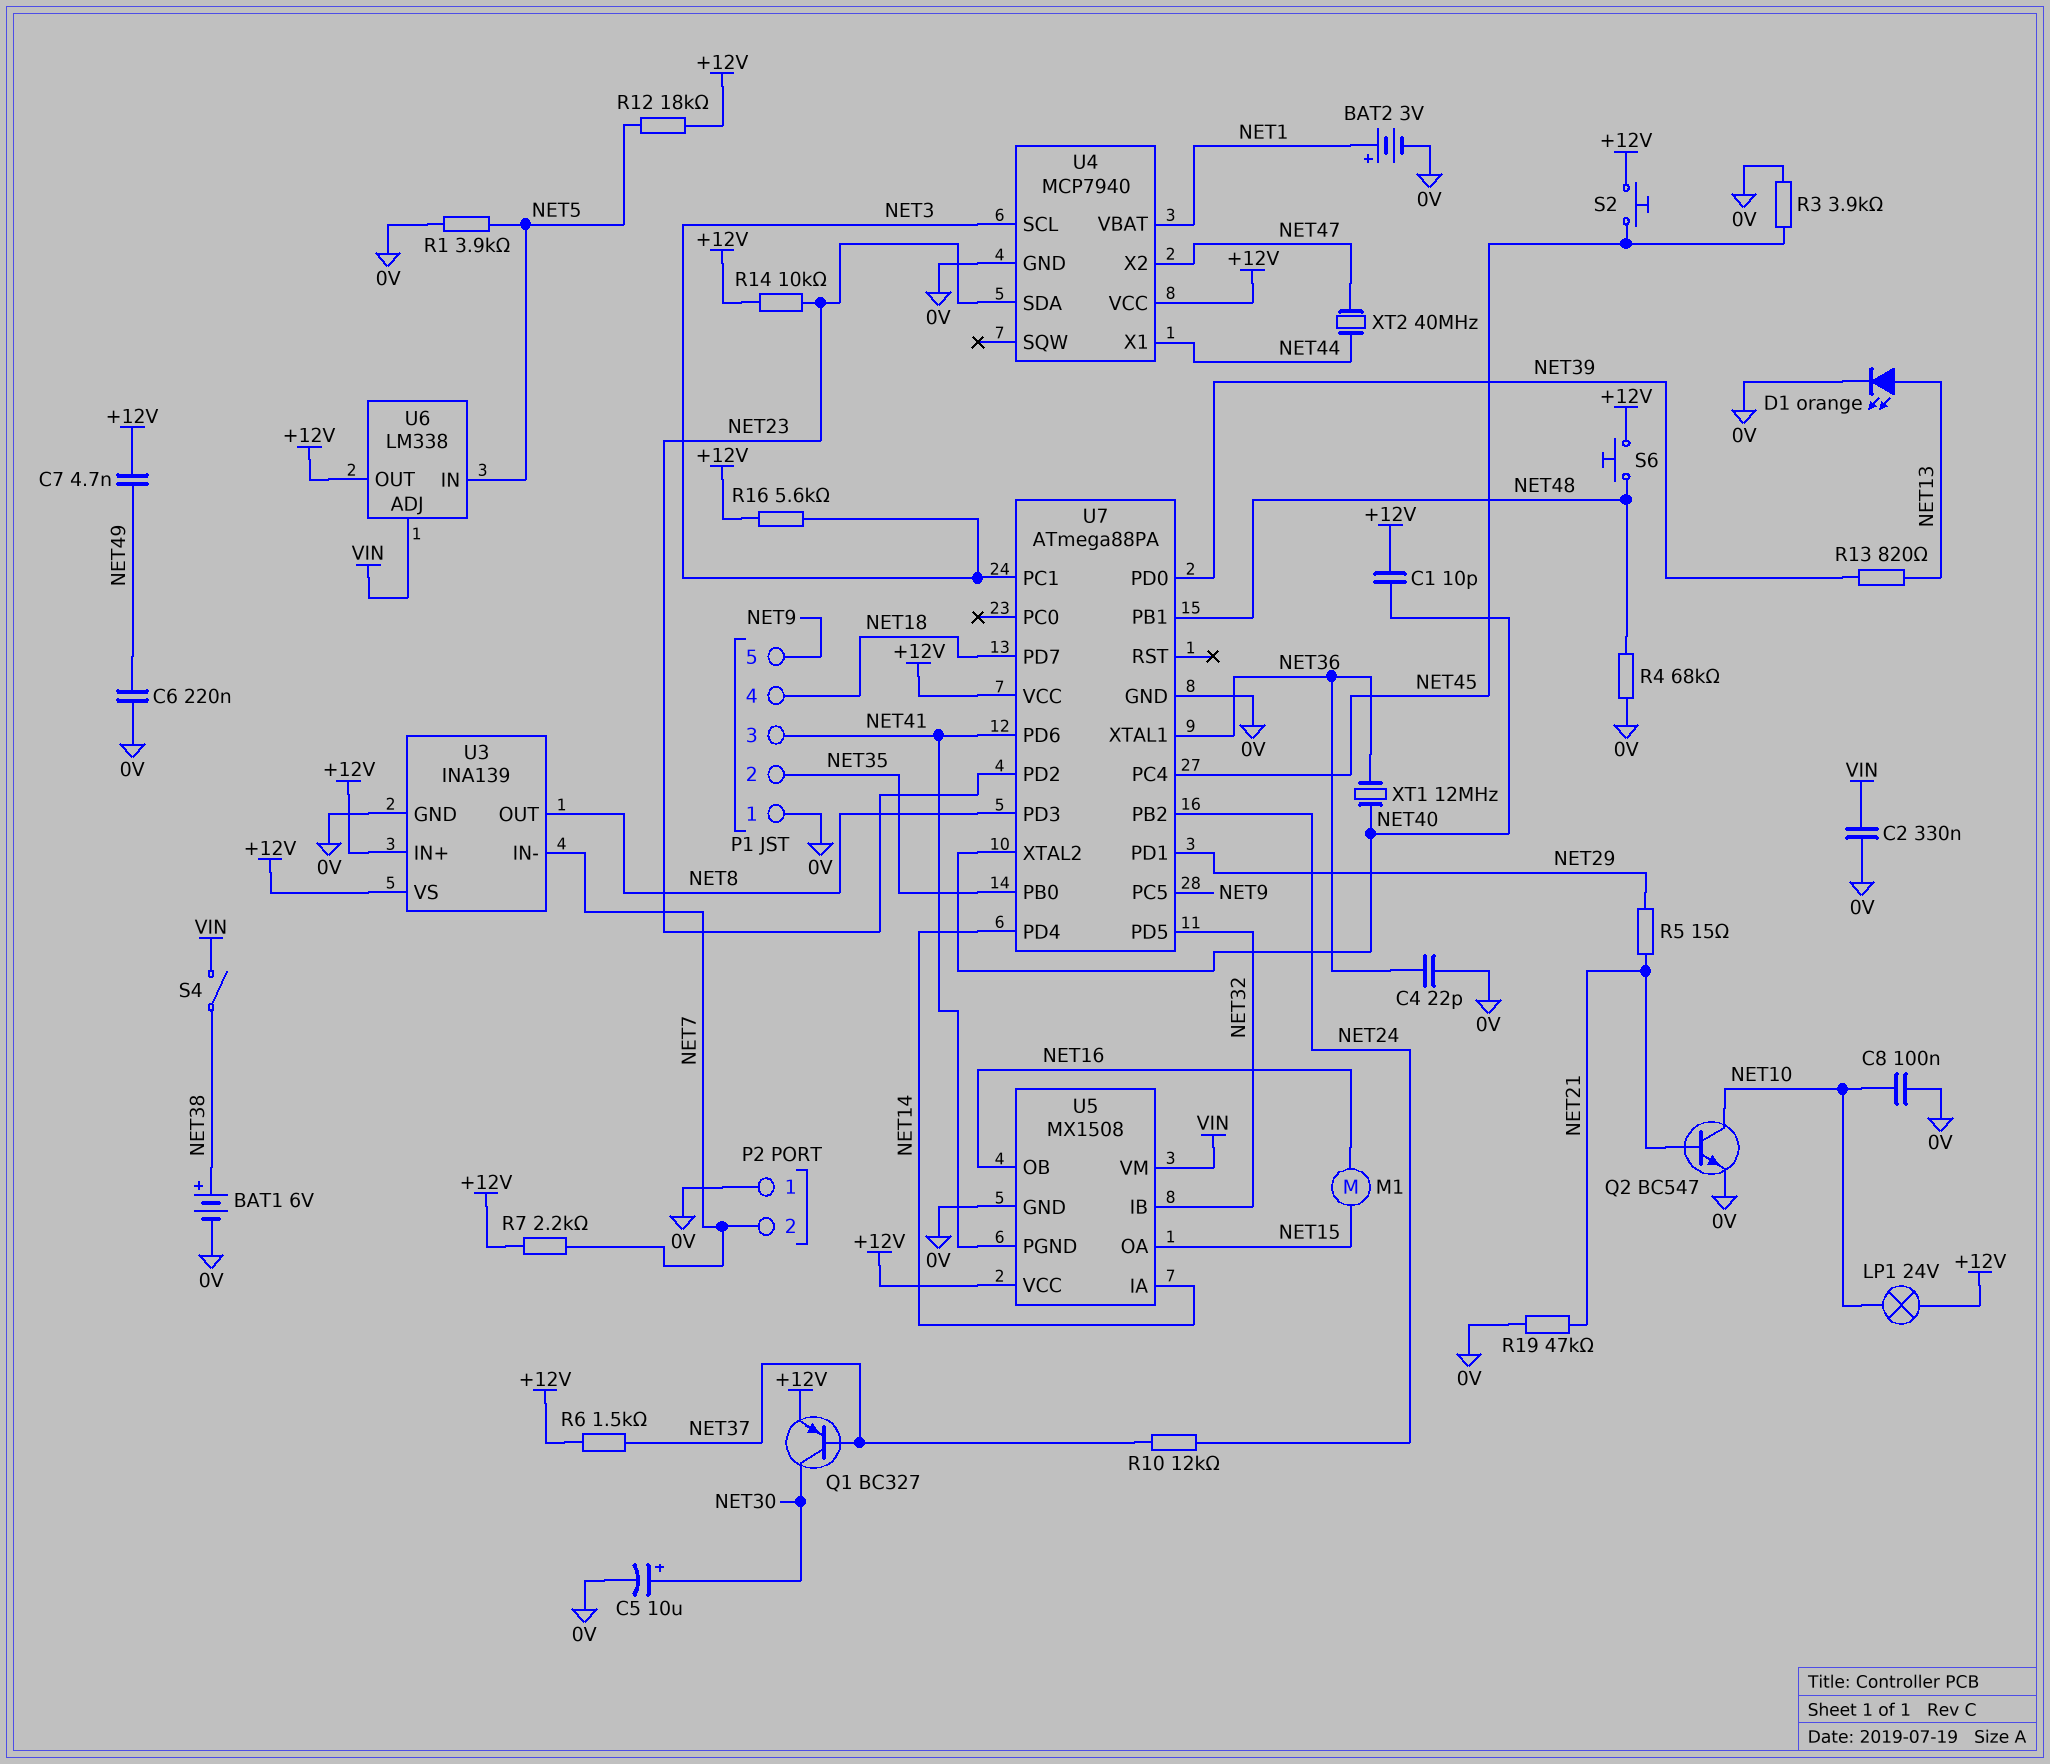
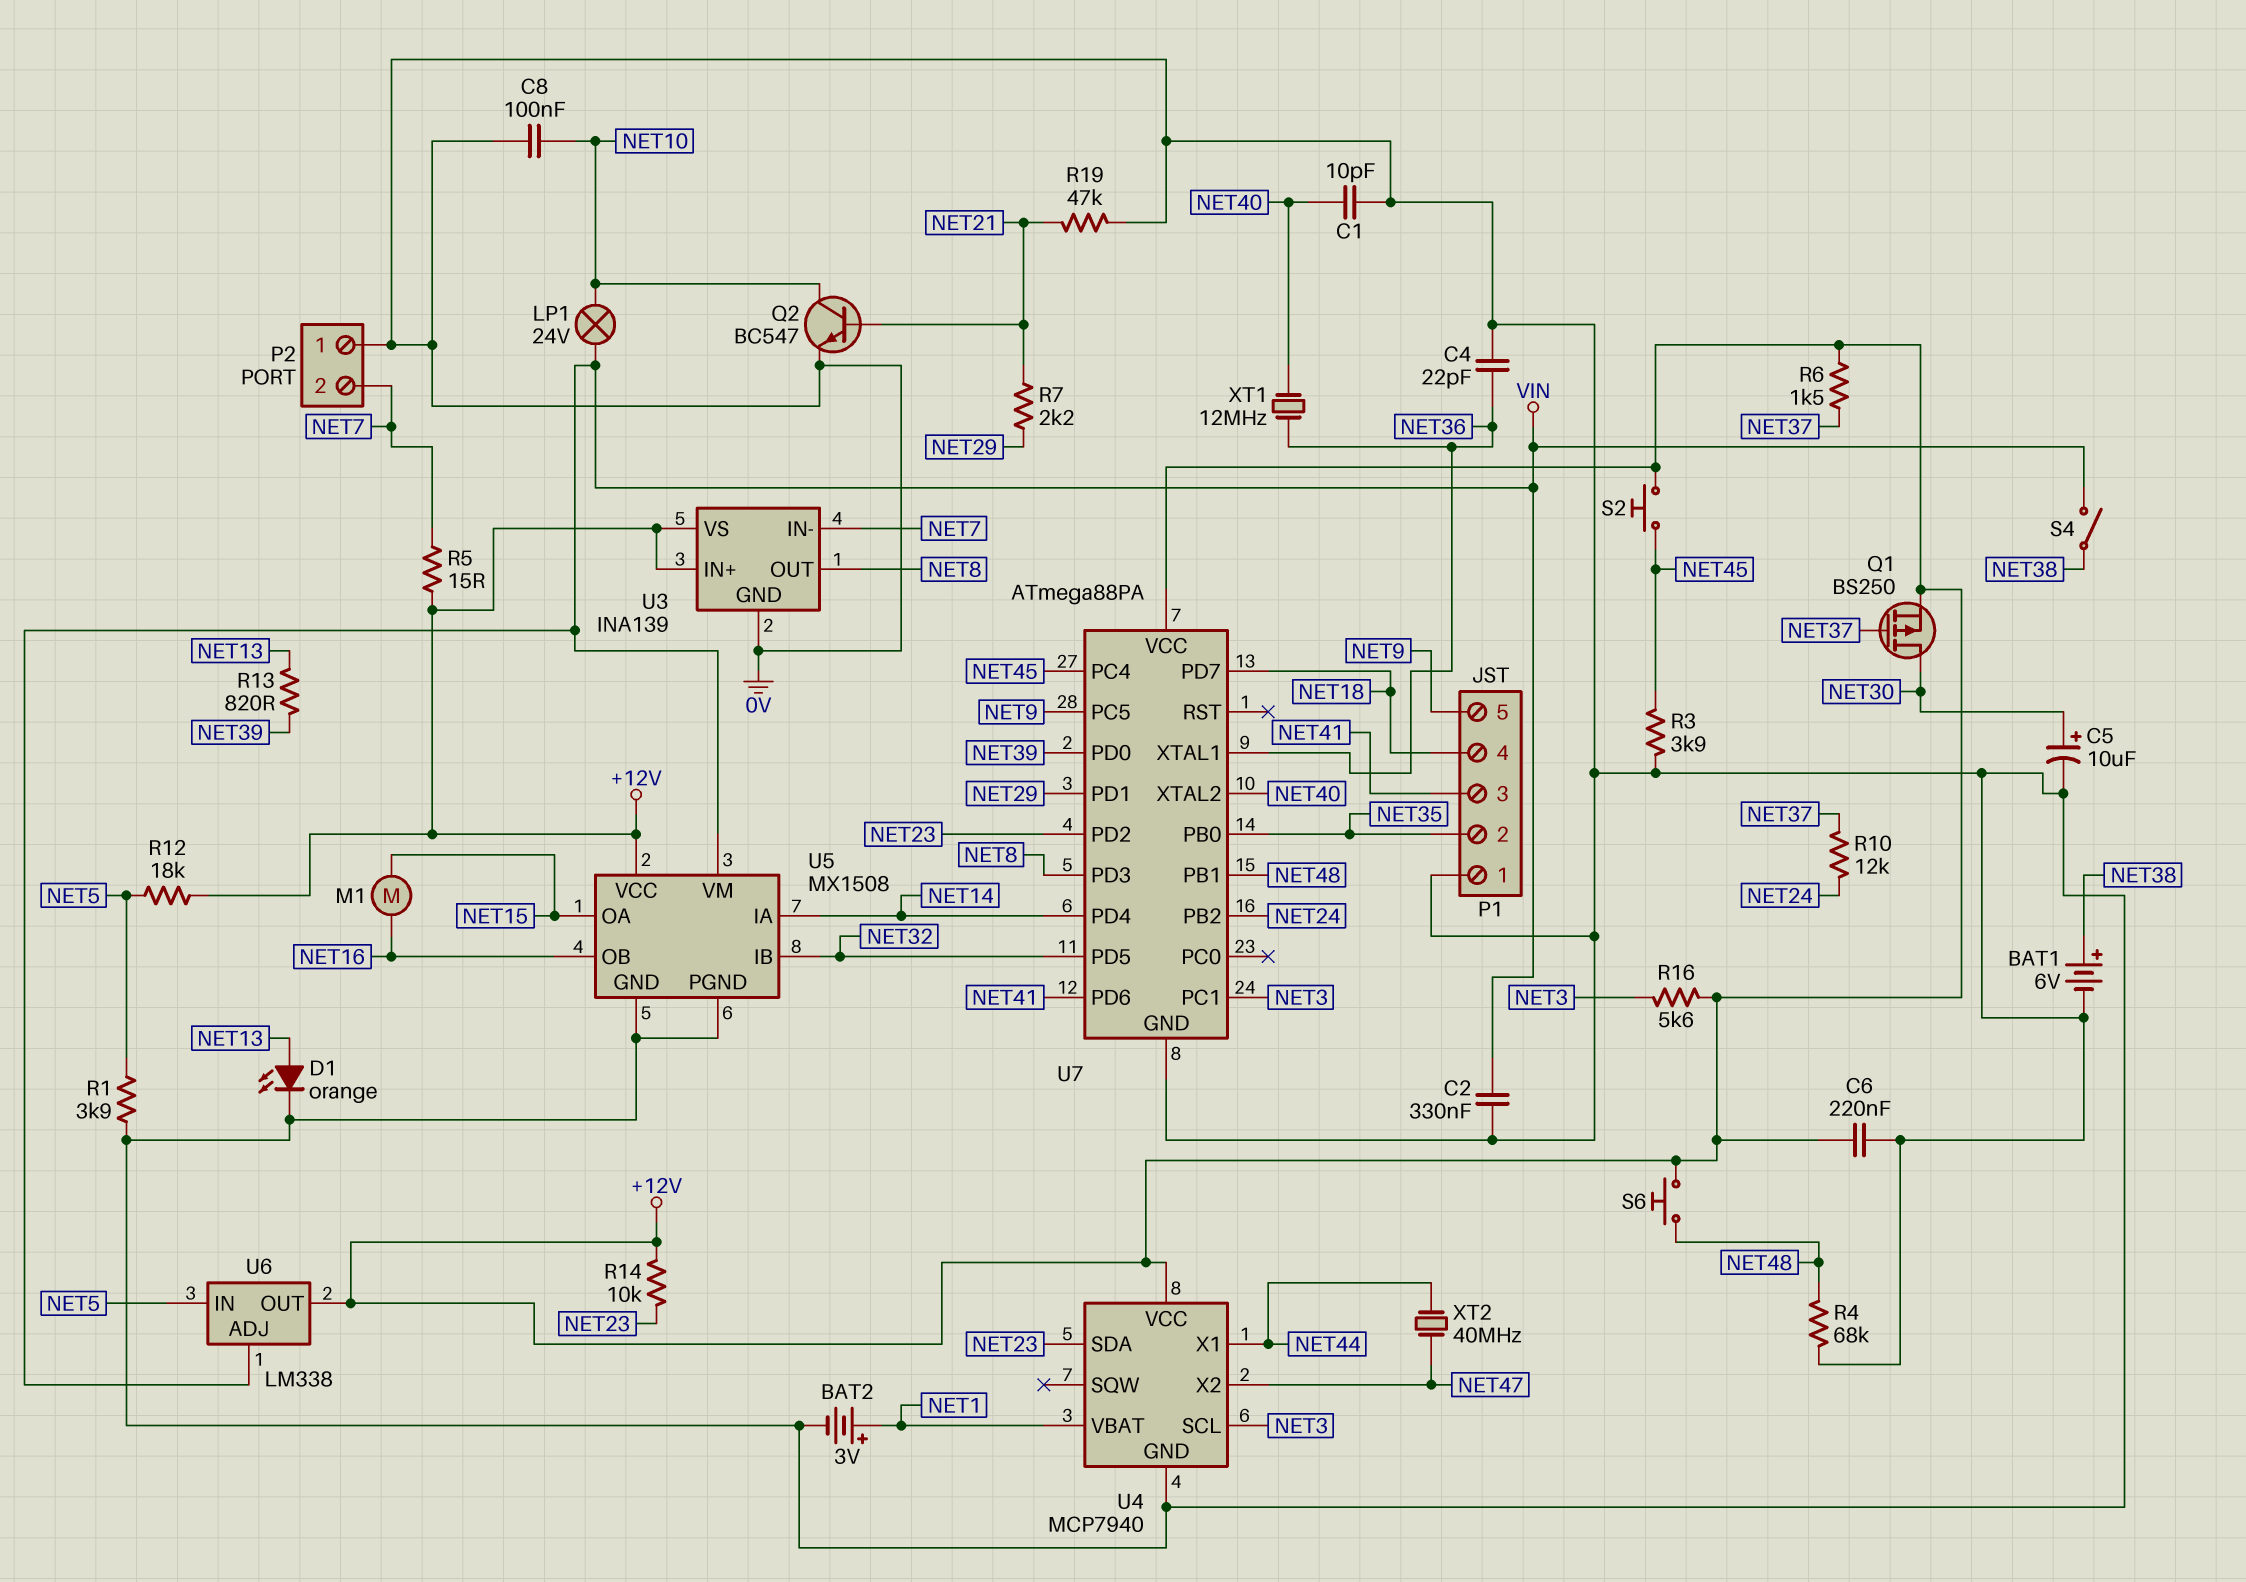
C1: 10pF (+12V, NET40) -> 10pF (0V, NET40)
C6: 220nF (0V, NET49) -> 220nF (+12V, 0V)
C7: 4.7nF (+12V, NET49) -> none
LP1: lamp 24V (+12V, NET10) -> lamp 24V (NET10, VIN)
Q1: PNP BC327 (B NET37, C NET30, E +12V) -> PMOS BS250 (G NET37, D NET30, S +12V)
R5: 15 (NET21, NET29) -> 15 (+12V, NET7)
R7: 2.2k (+12V, NET7) -> 2.2k (NET21, NET29)
U5 pin PGND: NET41 -> 0V

